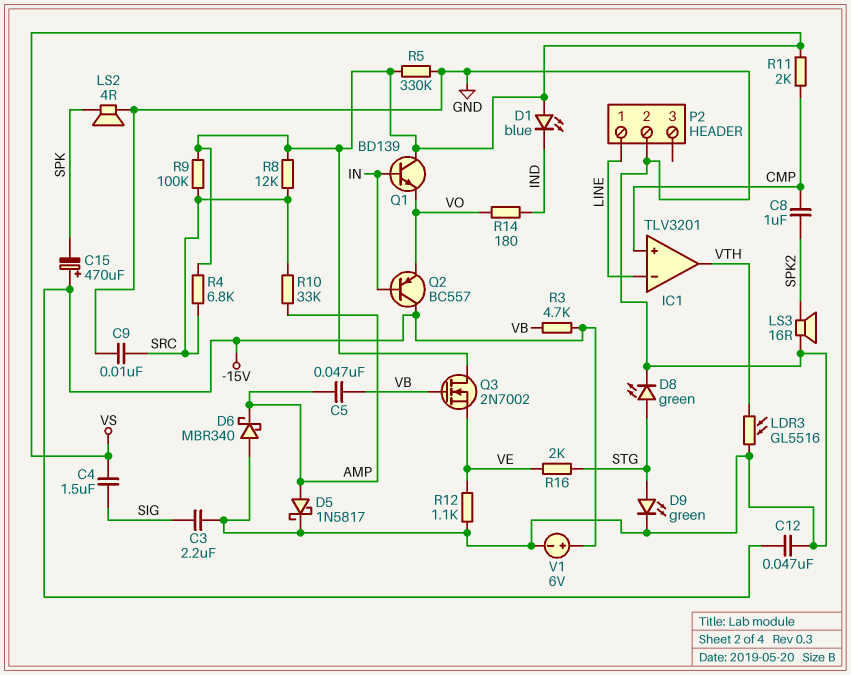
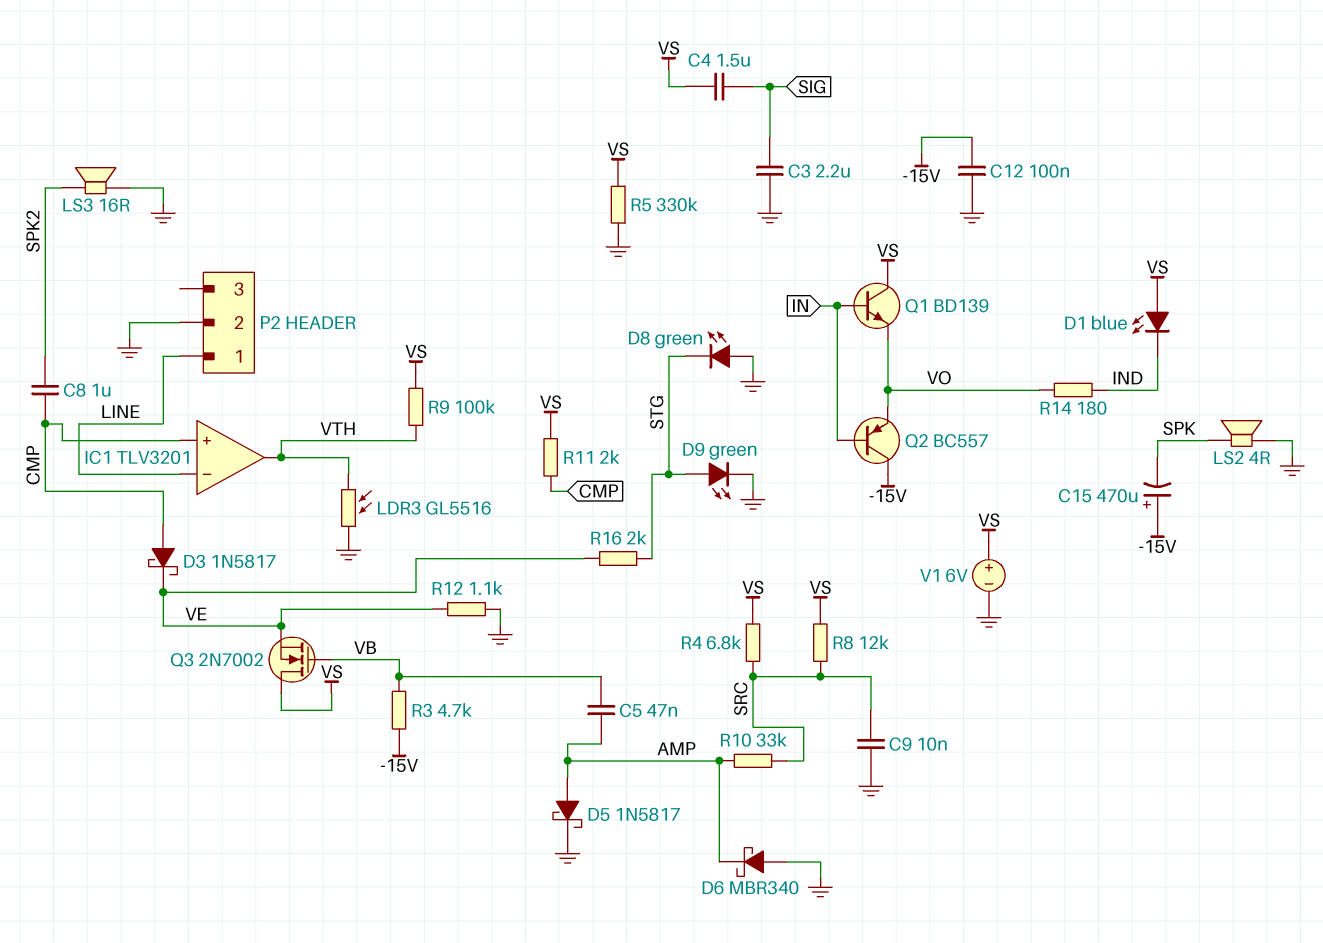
C12: 47nF (-15V, GND) -> 100nF (-15V, GND)
D3: none -> schottky 1N5817 (A CMP, K VE)
D8: LED green (A STG, K GND) -> LED green (A GND, K STG)
R9: 100k (SRC, VS) -> 100k (VS, VTH)
V1: 6V (plus -15V, minus GND) -> 6V (plus VS, minus GND)

